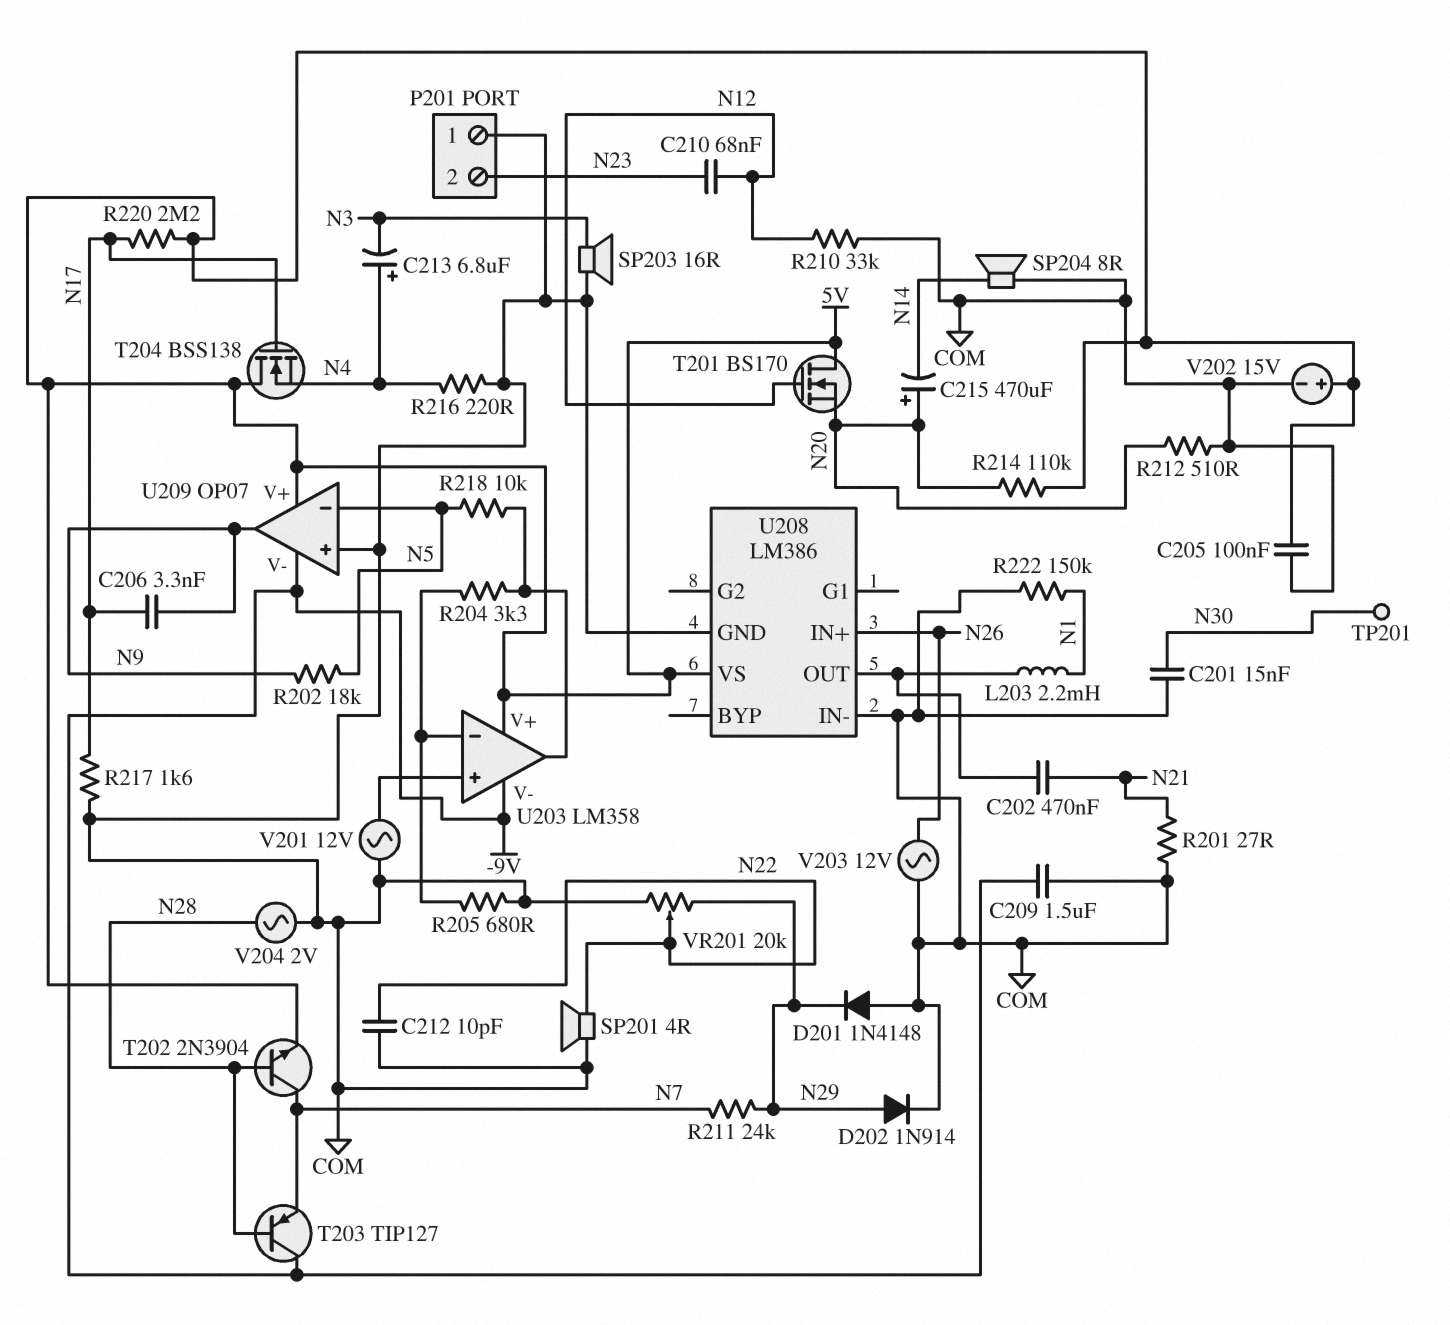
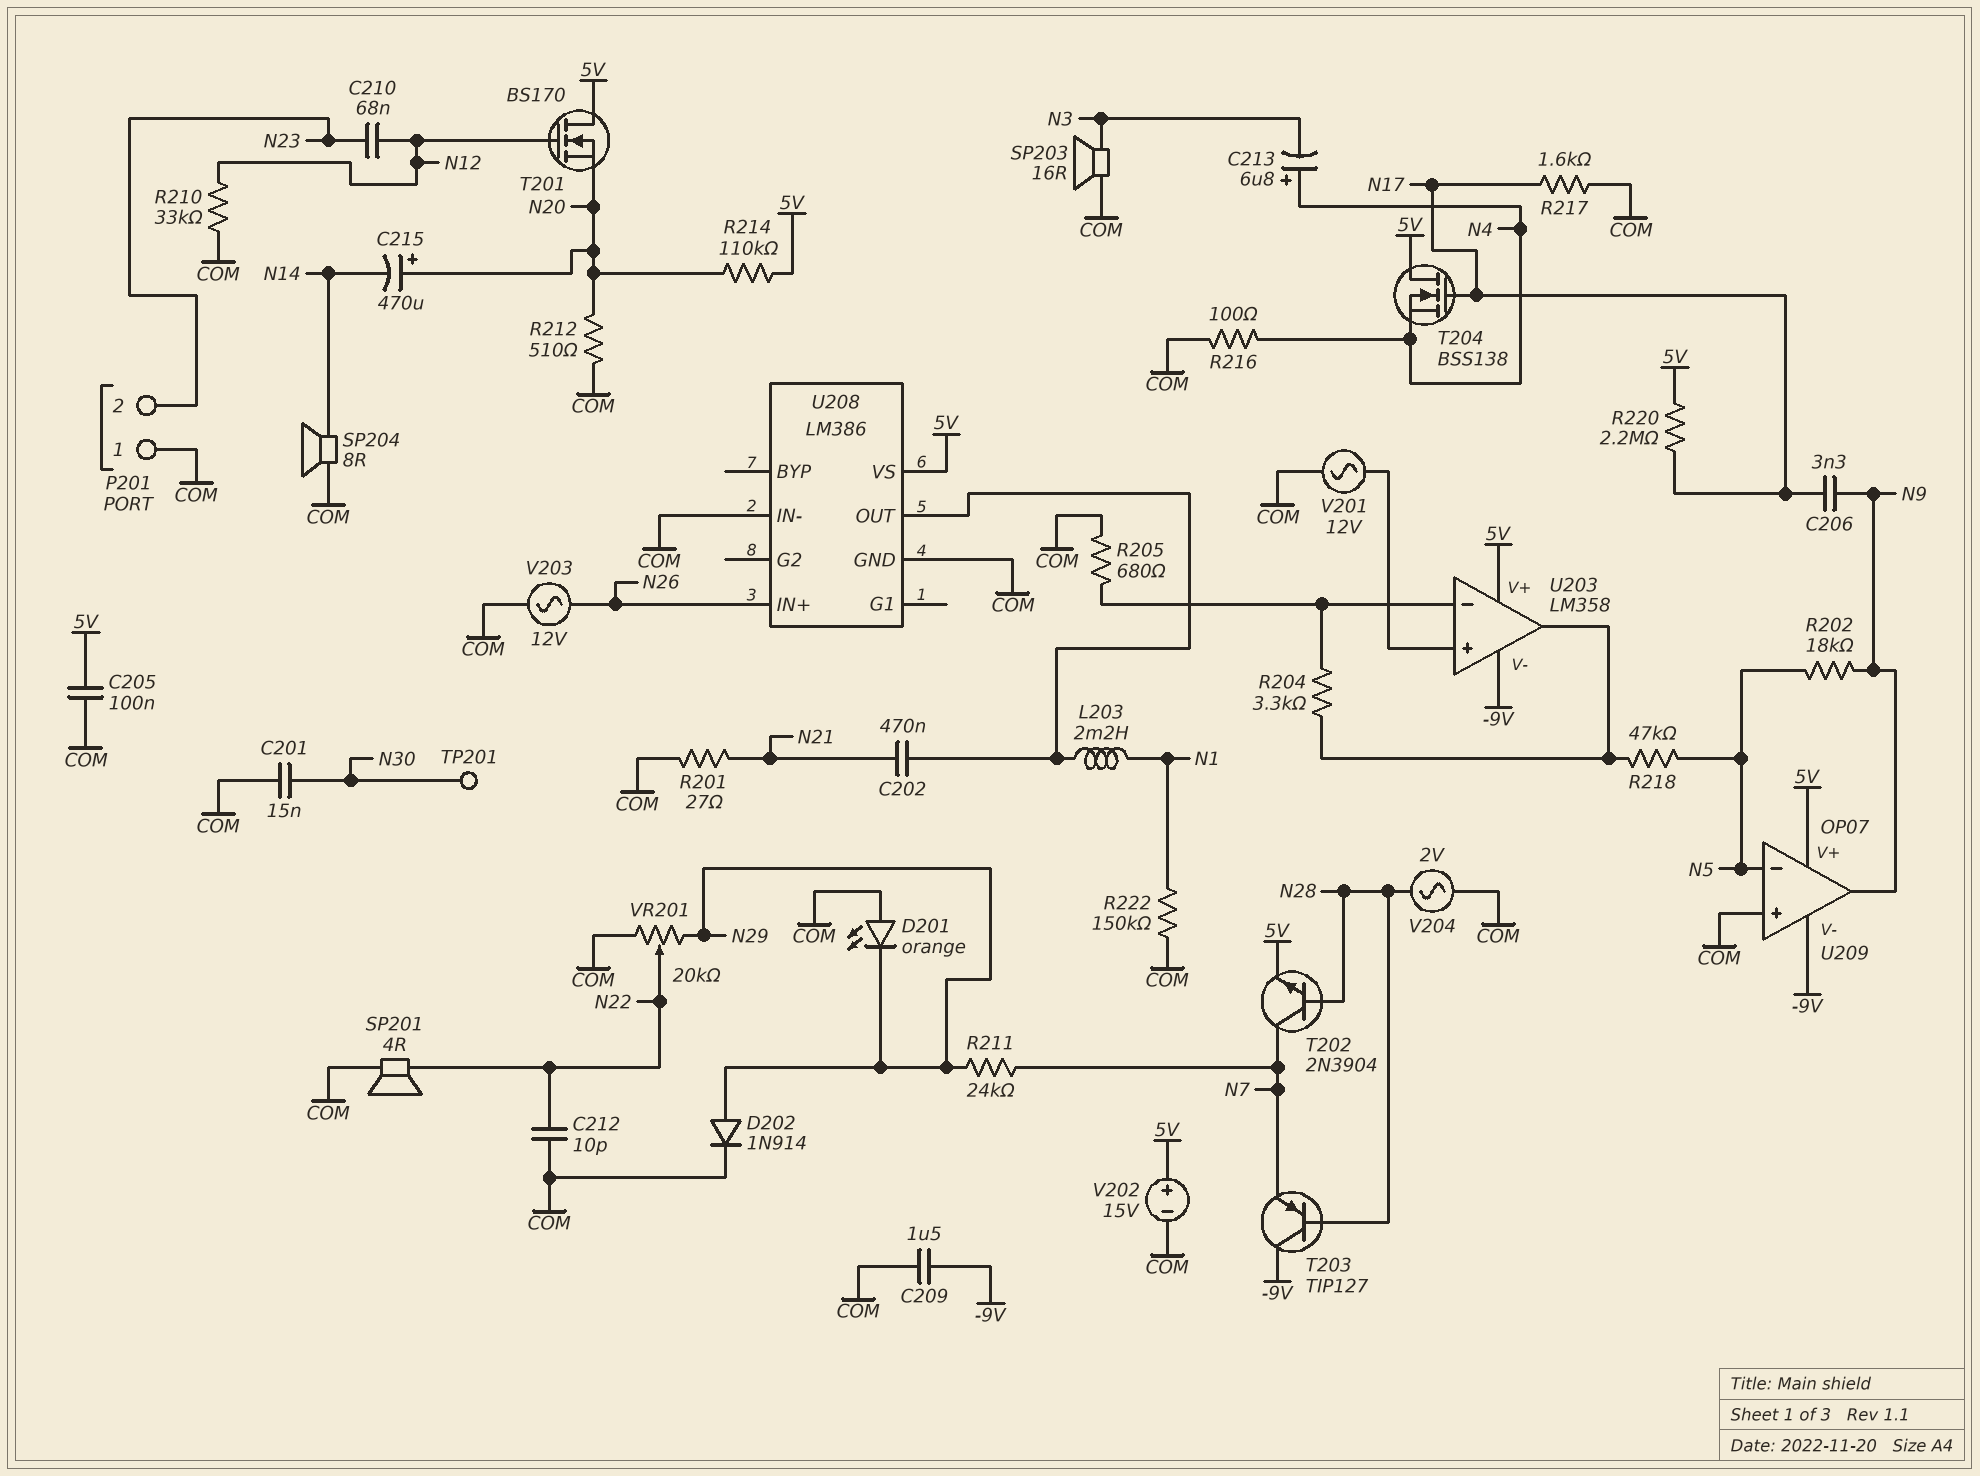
D201: diode 1N4148 (A COM, K N29) -> LED orange (A COM, K N29)
R216: 220 (COM, N4) -> 100 (COM, N4)
R218: 10k (N5, U203/out) -> 47k (N5, U203/out)

